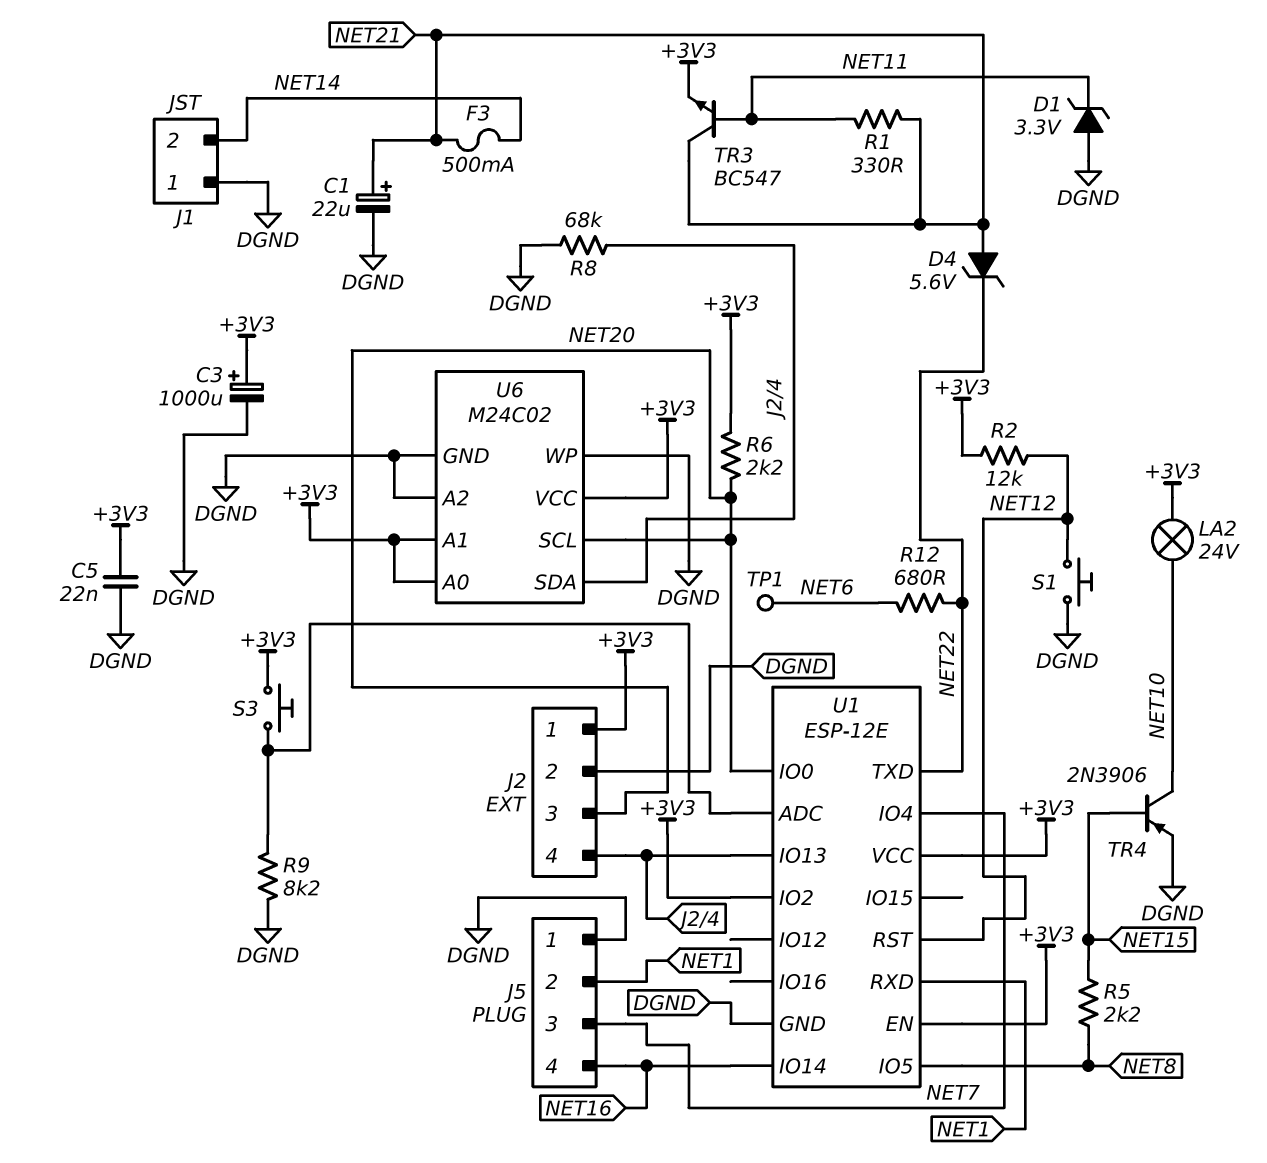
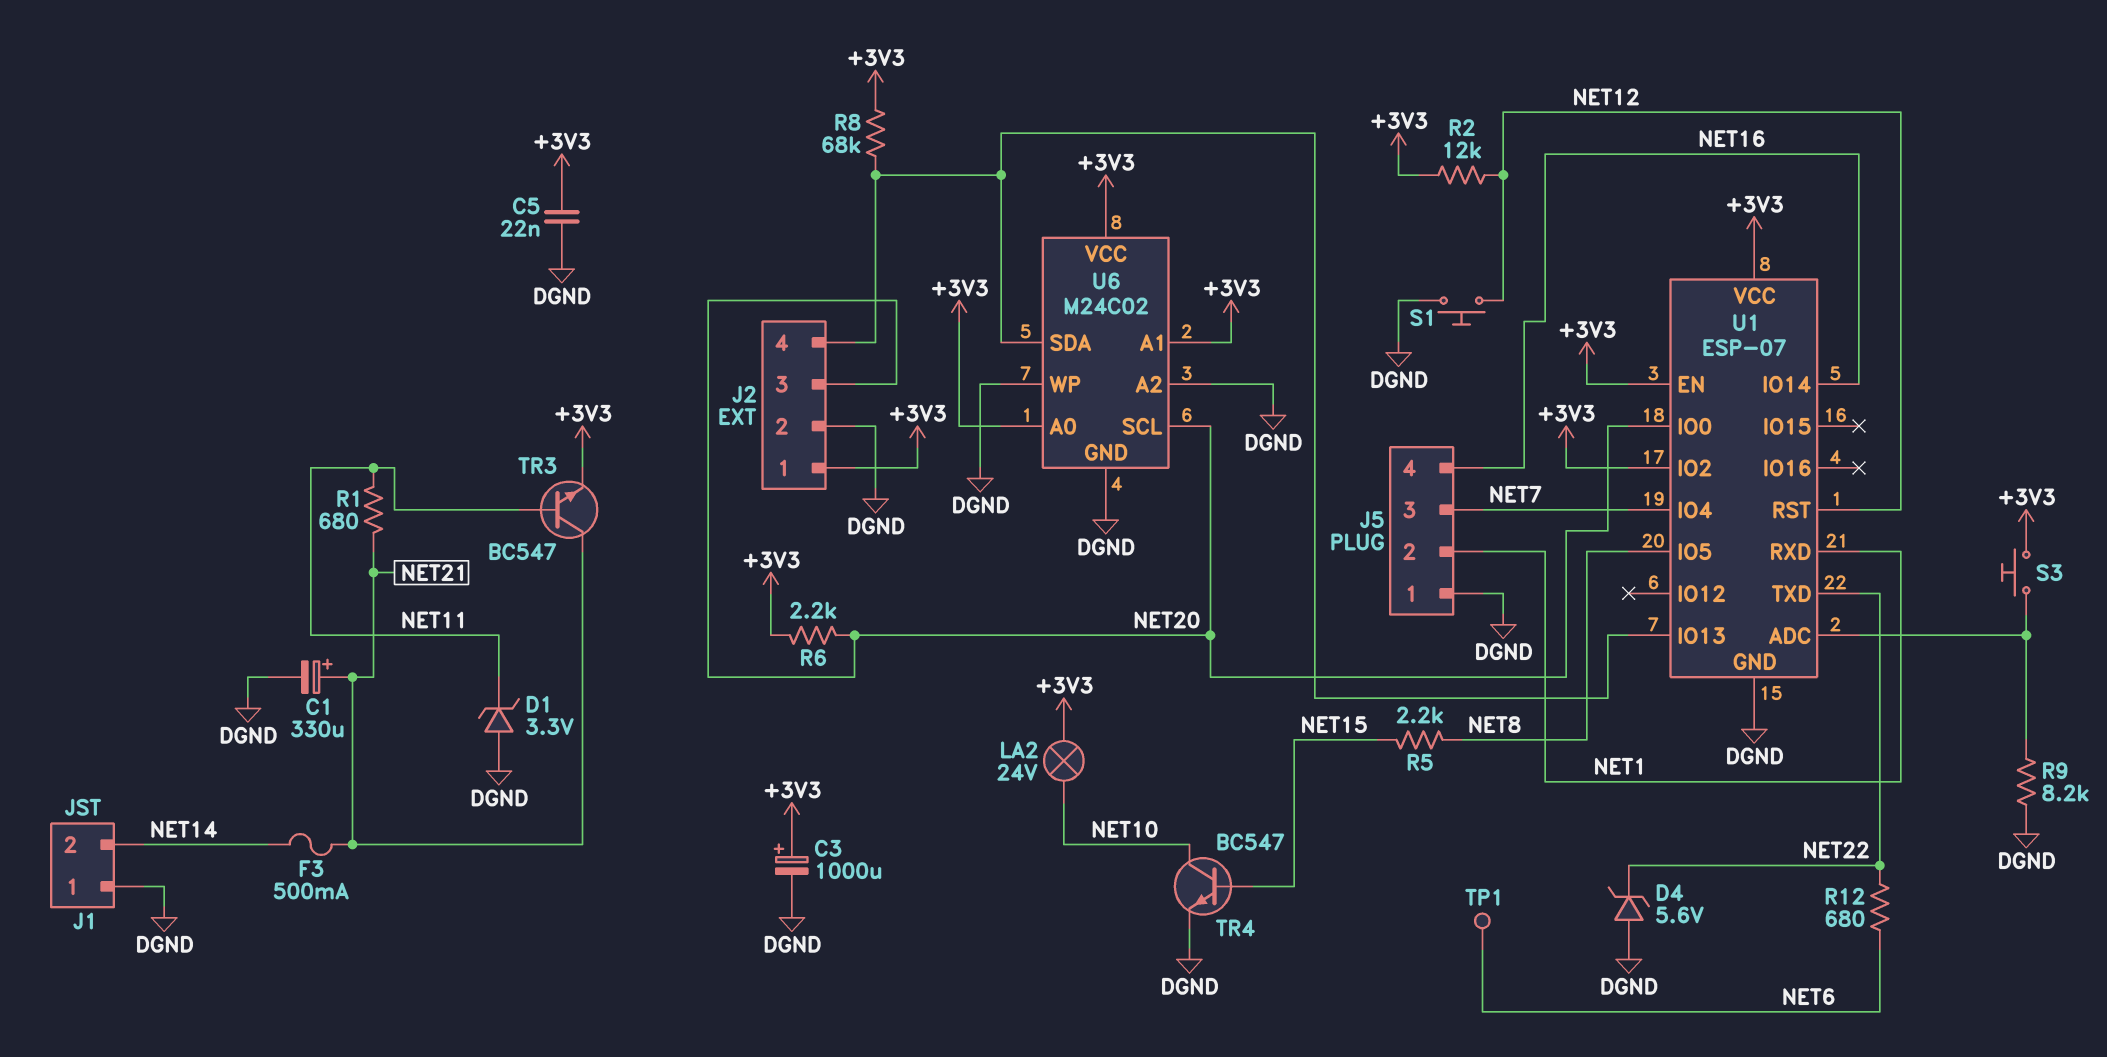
C1: 22uF (plus NET21, minus DGND) -> 330uF (plus NET21, minus DGND)
D4: zener 5.6V (A NET21, K NET22) -> zener 5.6V (A DGND, K NET22)
R1: 330 (NET11, NET21) -> 680 (NET11, NET21)
R8: 68k (DGND, J2/4) -> 68k (+3V3, J2/4)
TR4: PNP 2N3906 (B NET15, C NET10, E DGND) -> NPN BC547 (B NET15, C NET10, E DGND)
U1: ESP-12E -> ESP-07

